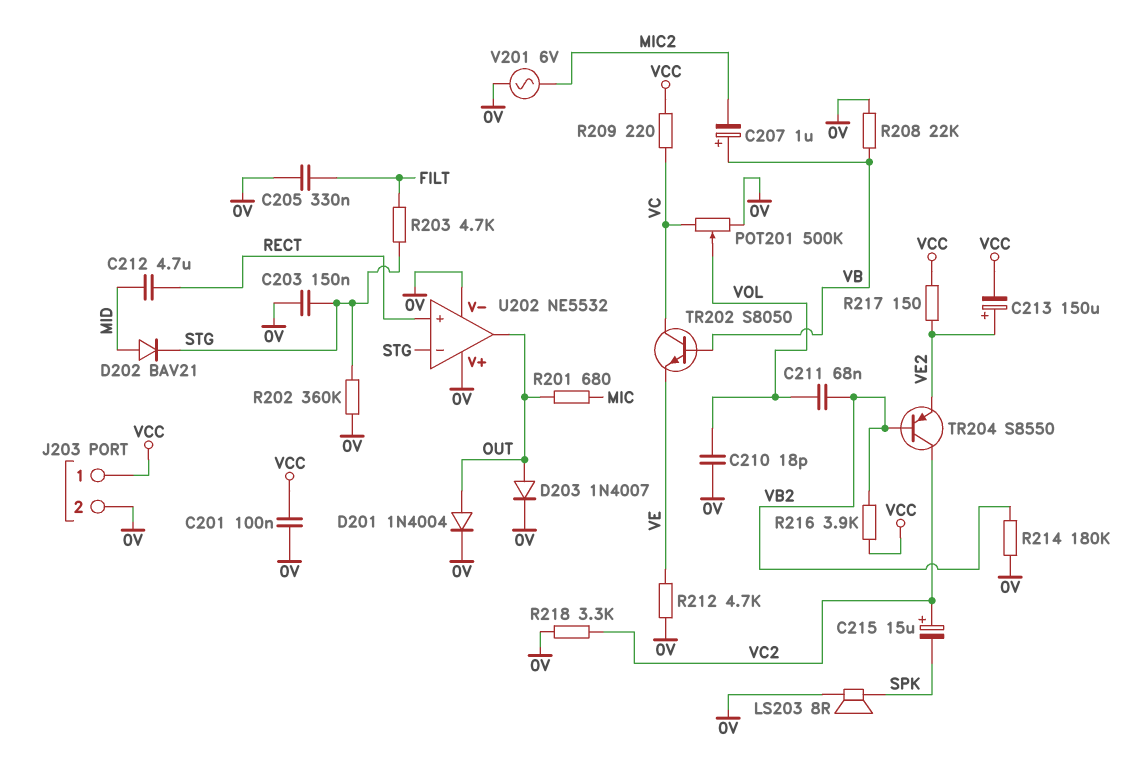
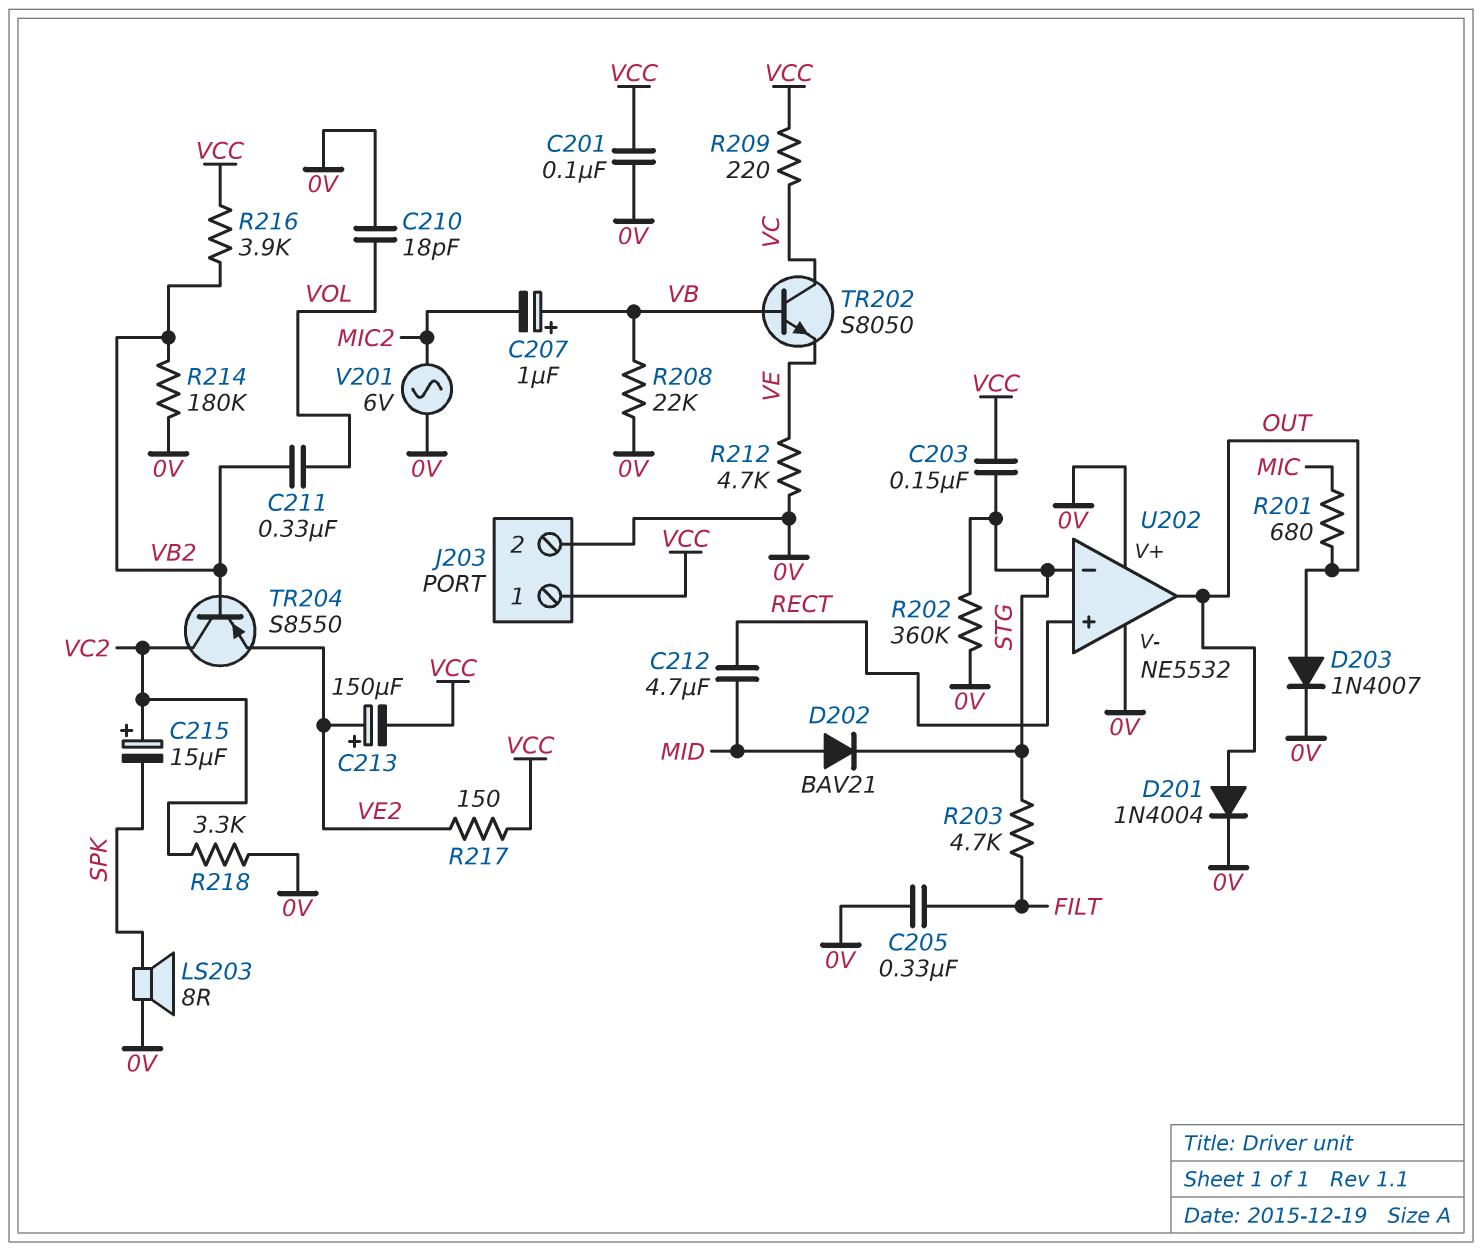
C203: 150nF (0V, STG) -> 150nF (STG, VCC)
C211: 68nF (VB2, VOL) -> 330nF (VB2, VOL)
POT201: 500k (0V, VC, wiper VOL) -> none

